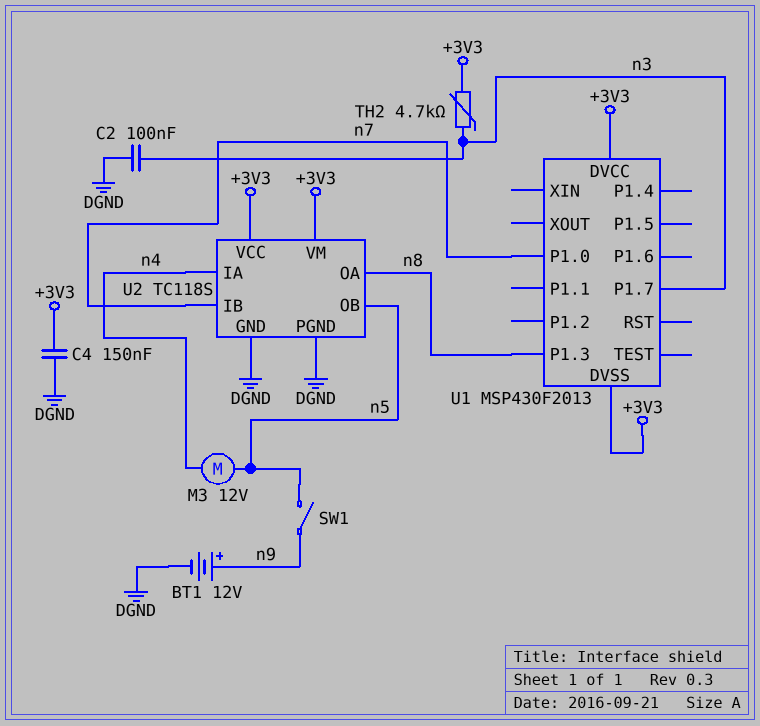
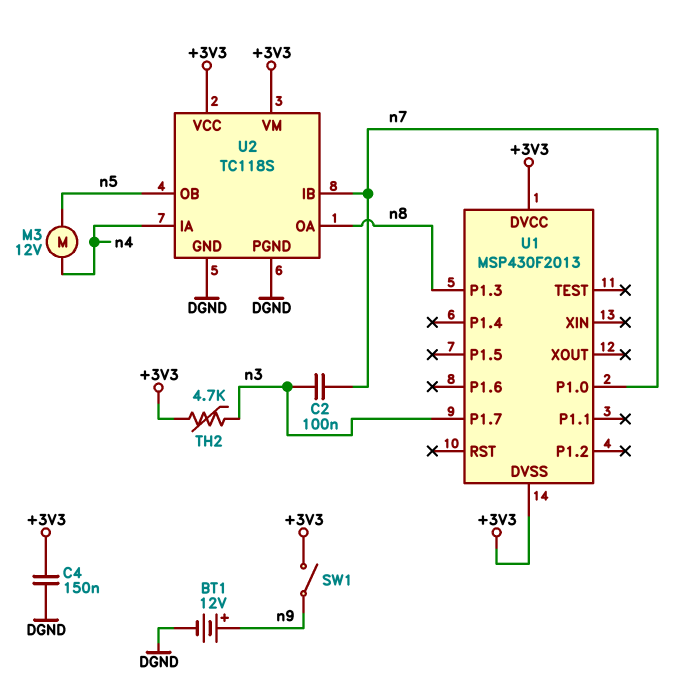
C2: 100nF (DGND, n3) -> 100nF (n3, n7)
SW1: switch (n5, n9) -> switch (+3V3, n9)

